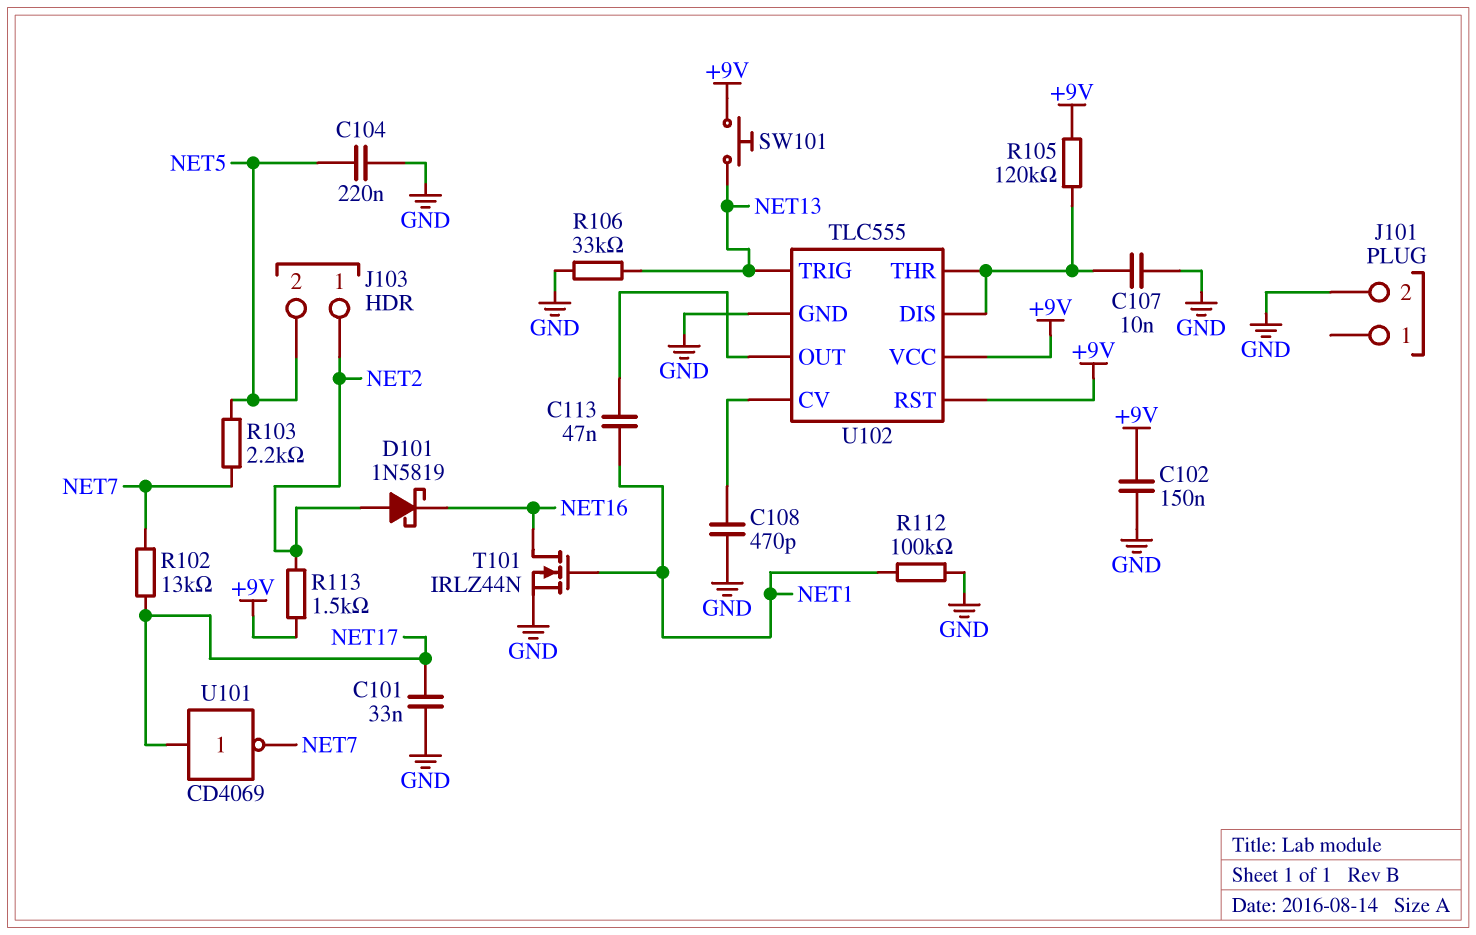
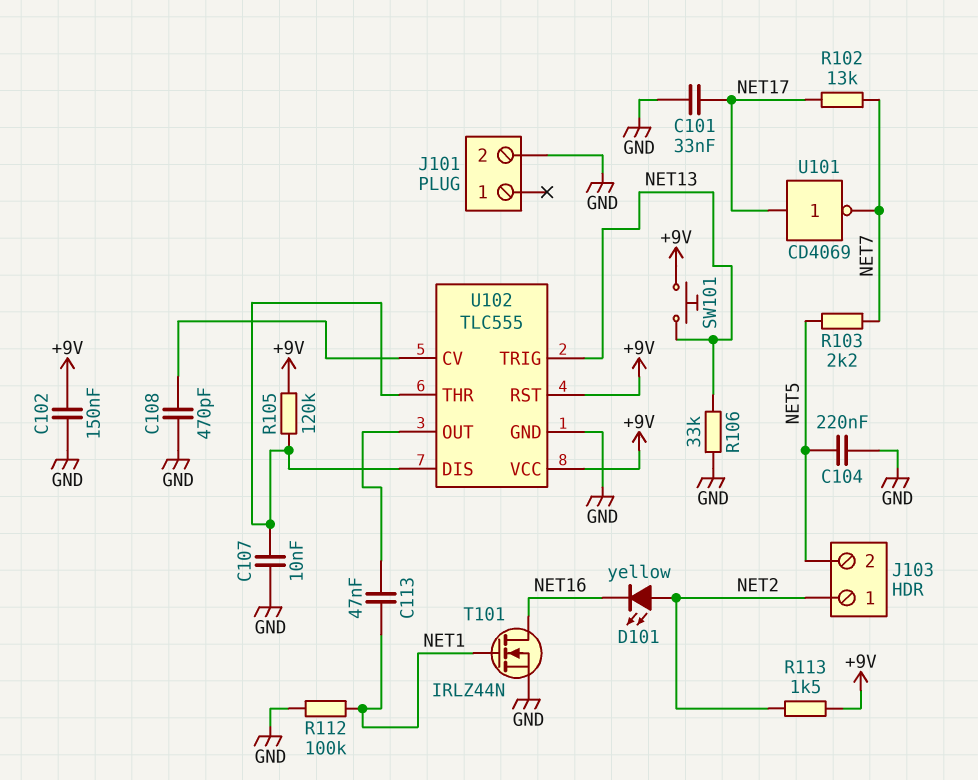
D101: schottky 1N5819 (A NET2, K NET16) -> LED yellow (A NET2, K NET16)

